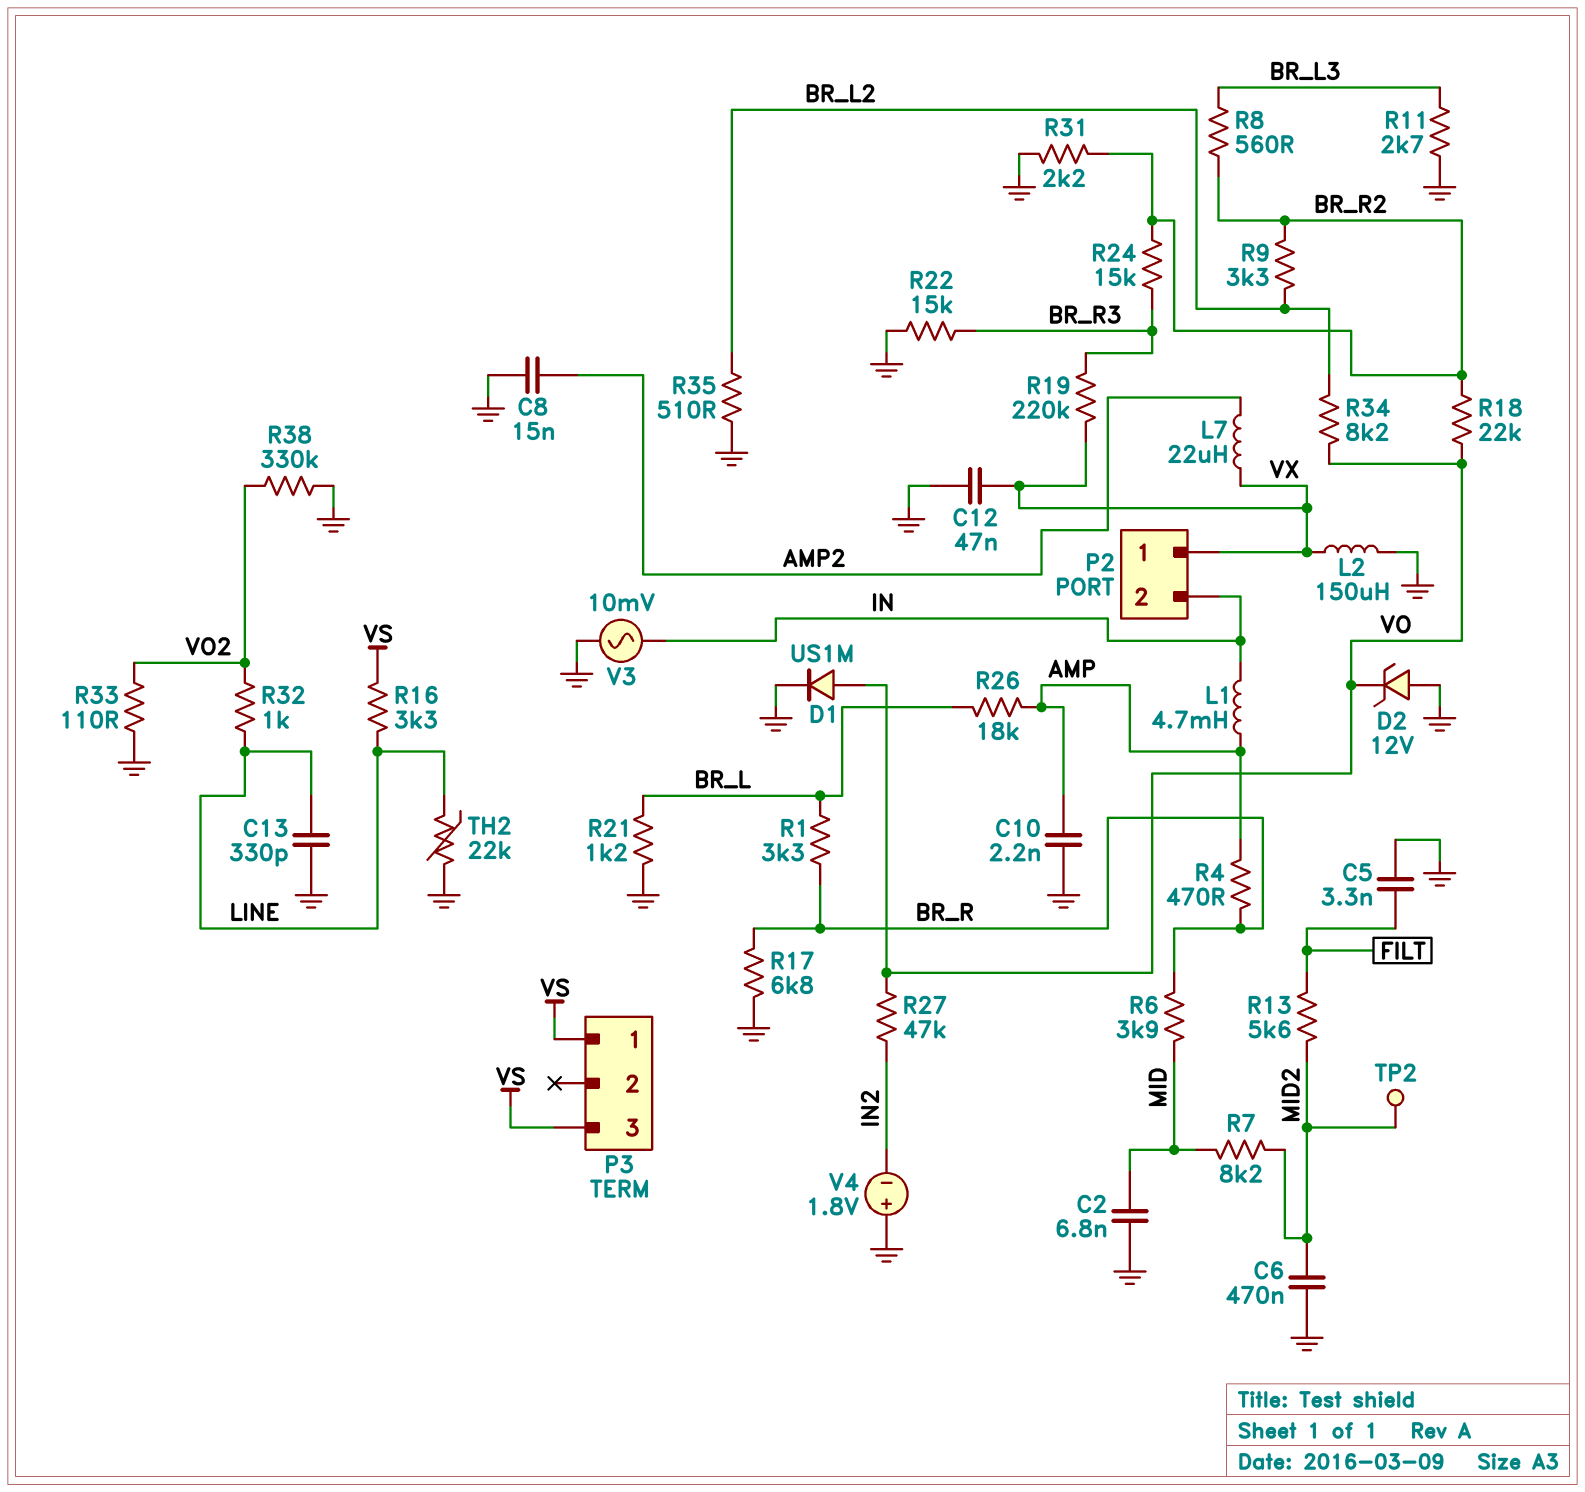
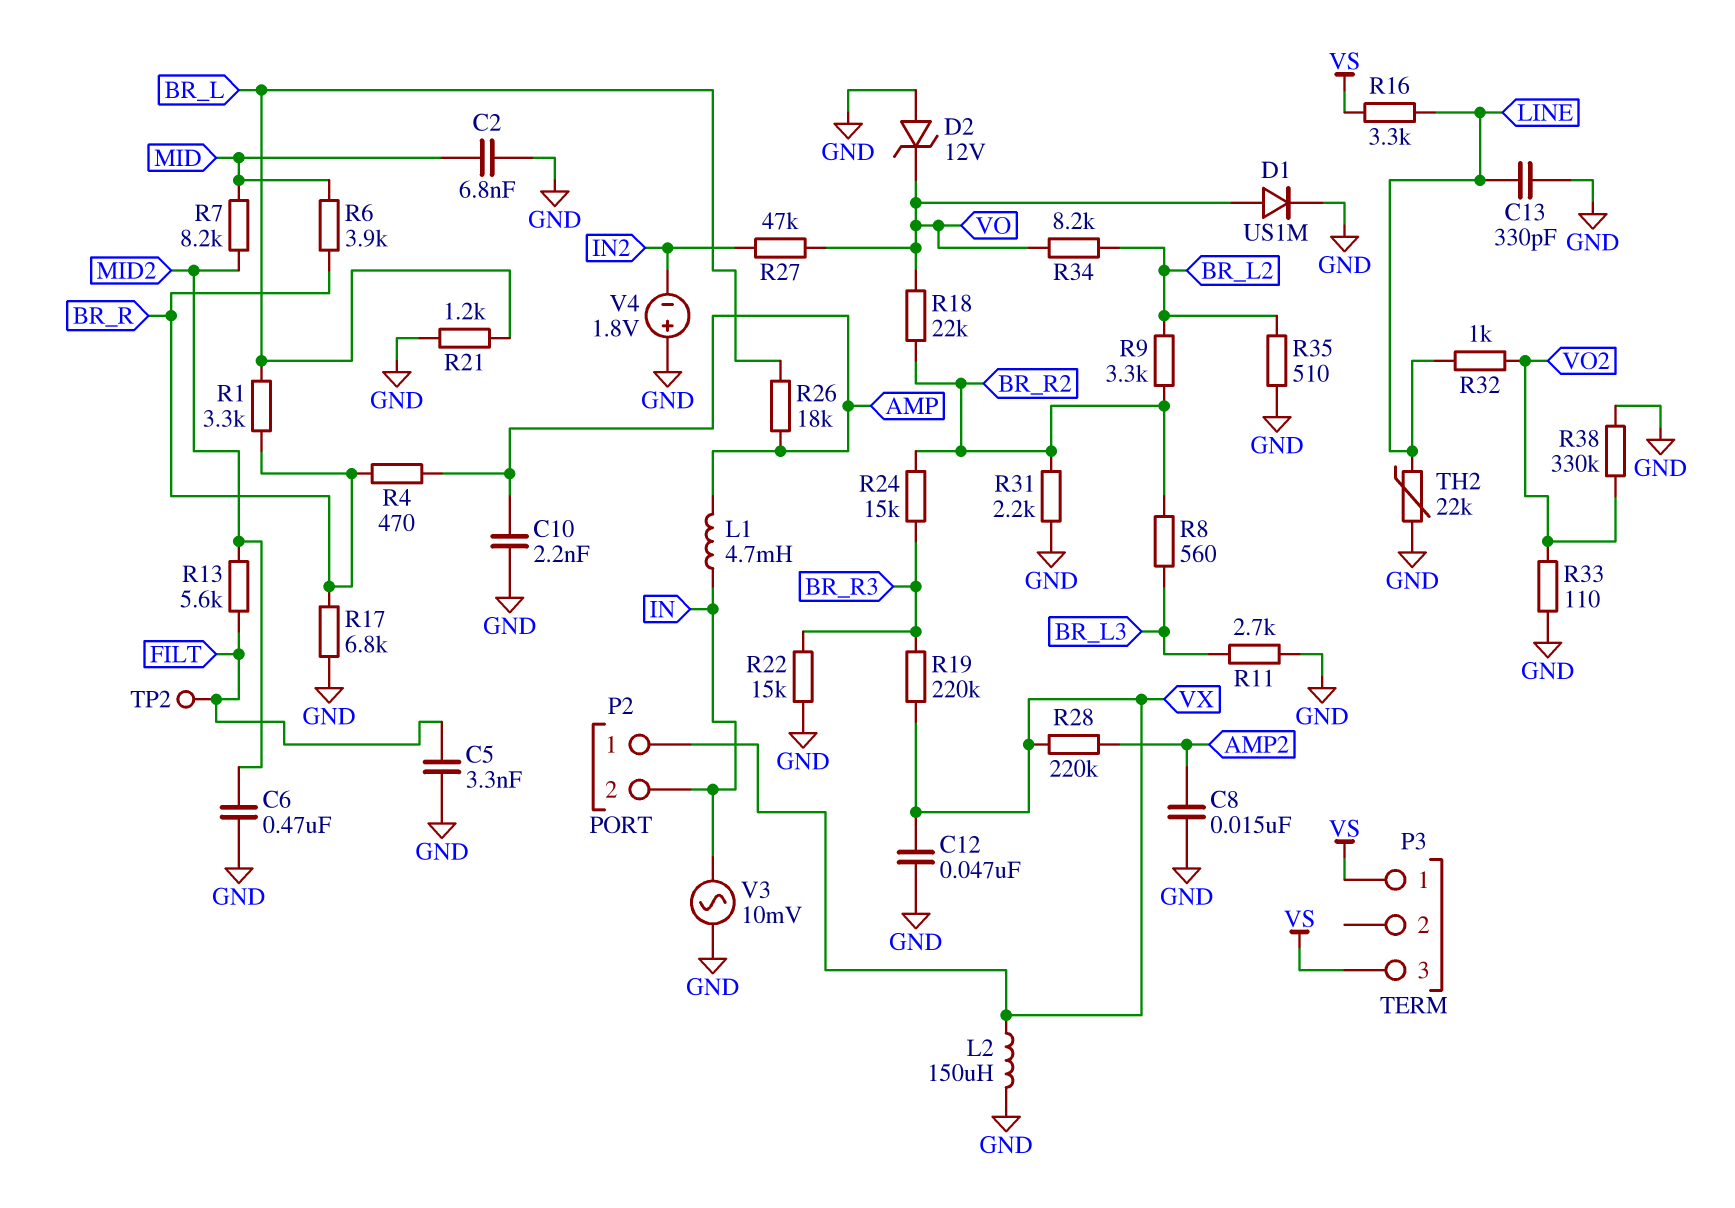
L7: 22uH (AMP2, VX) -> none
R28: none -> 220k (AMP2, VX)
TP2: test point (MID2) -> test point (FILT)

